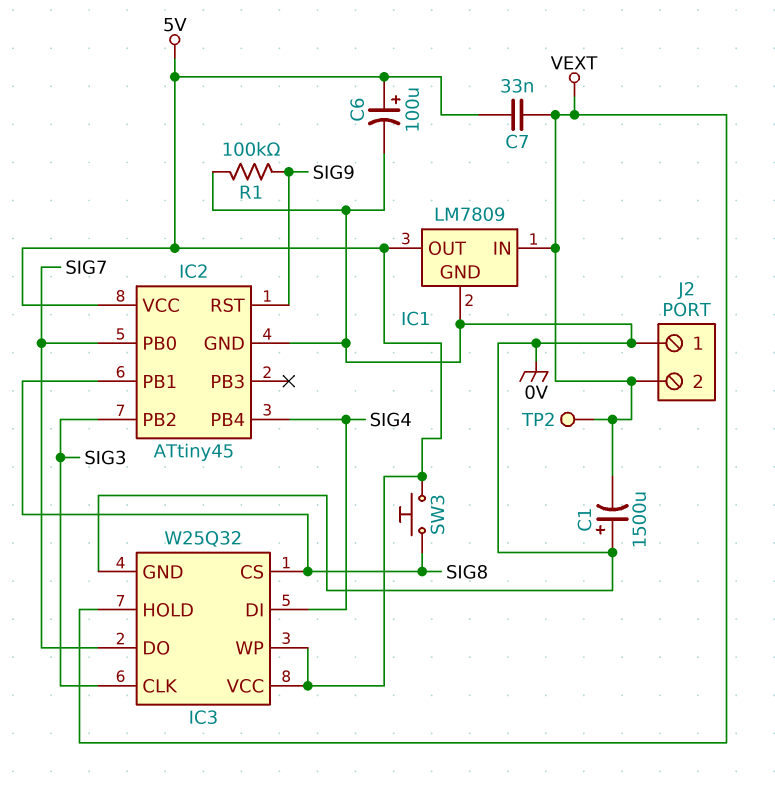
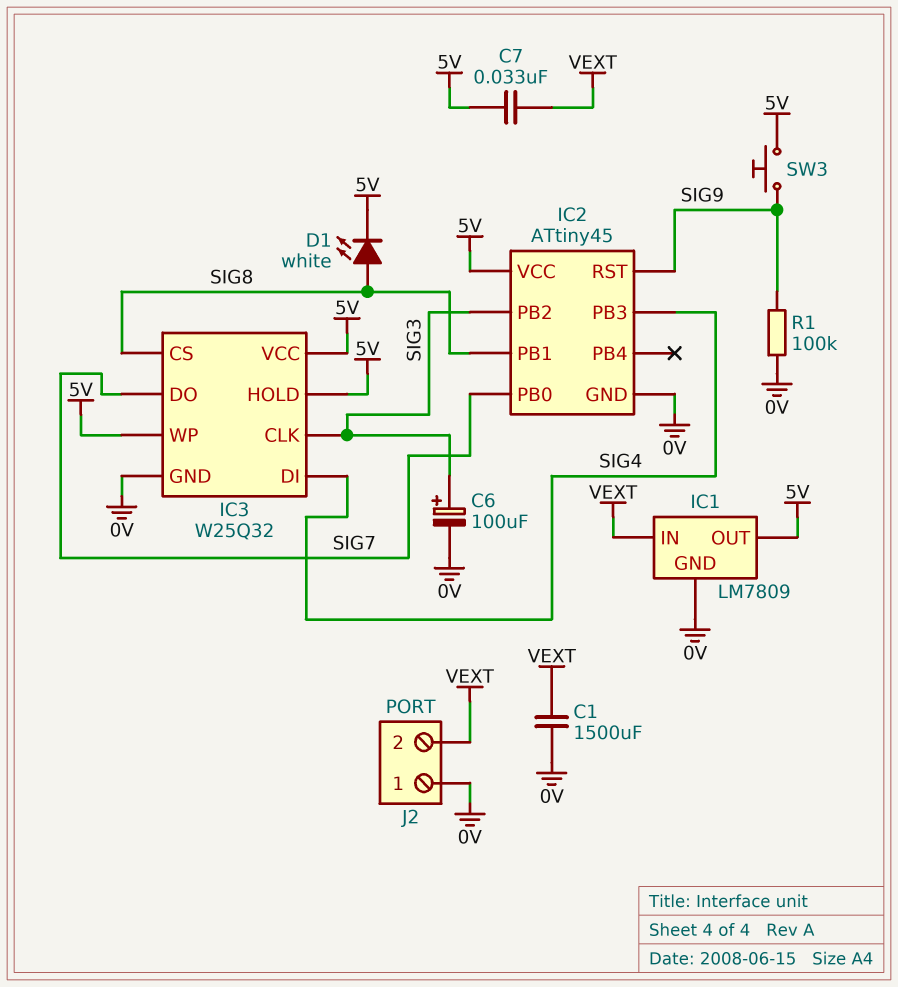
C1: 1500uF (plus 0V, minus VEXT) -> 1500uF (0V, VEXT)
C6: 100uF (plus 5V, minus 0V) -> 100uF (plus SIG3, minus 0V)
D1: none -> LED white (A SIG8, K 5V)
IC2 pin PB3: none -> SIG4
IC2 pin PB4: SIG4 -> none
IC3 pin HOLD: VEXT -> 5V
SW3: button (5V, SIG8) -> button (5V, SIG9)
TP2: test point (VEXT) -> none

